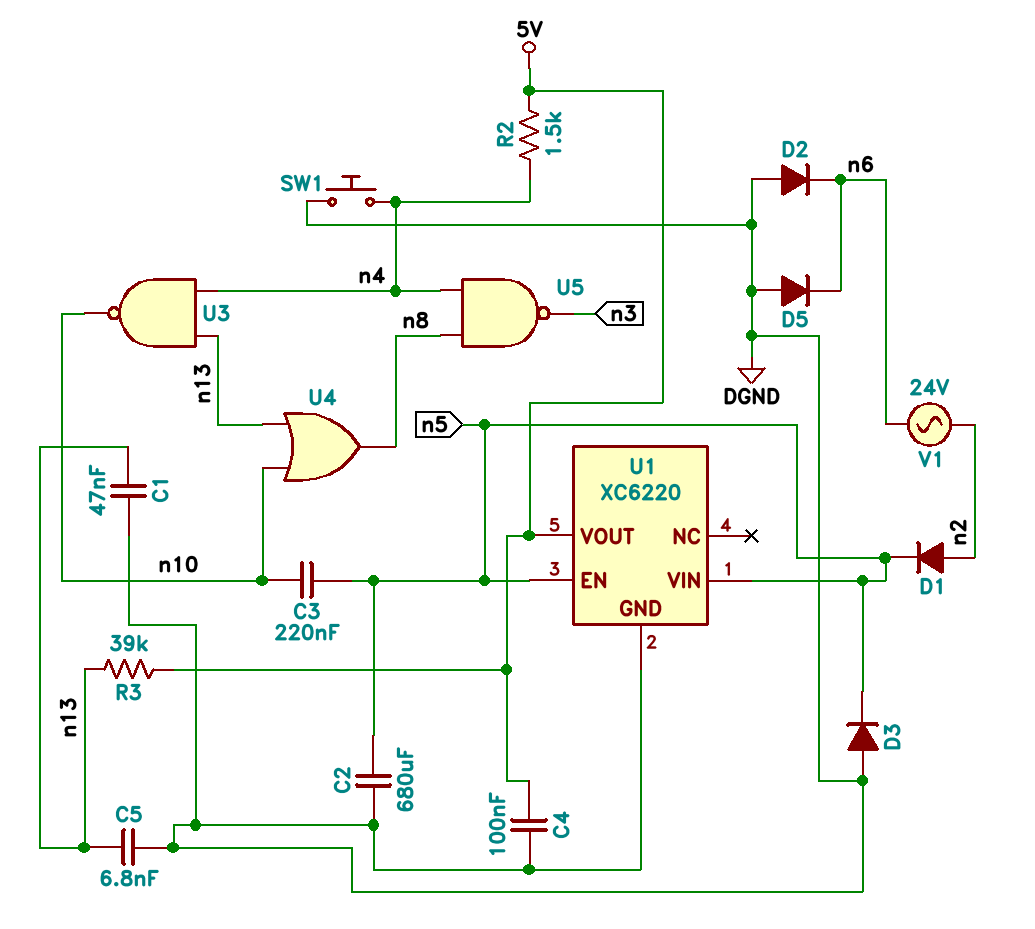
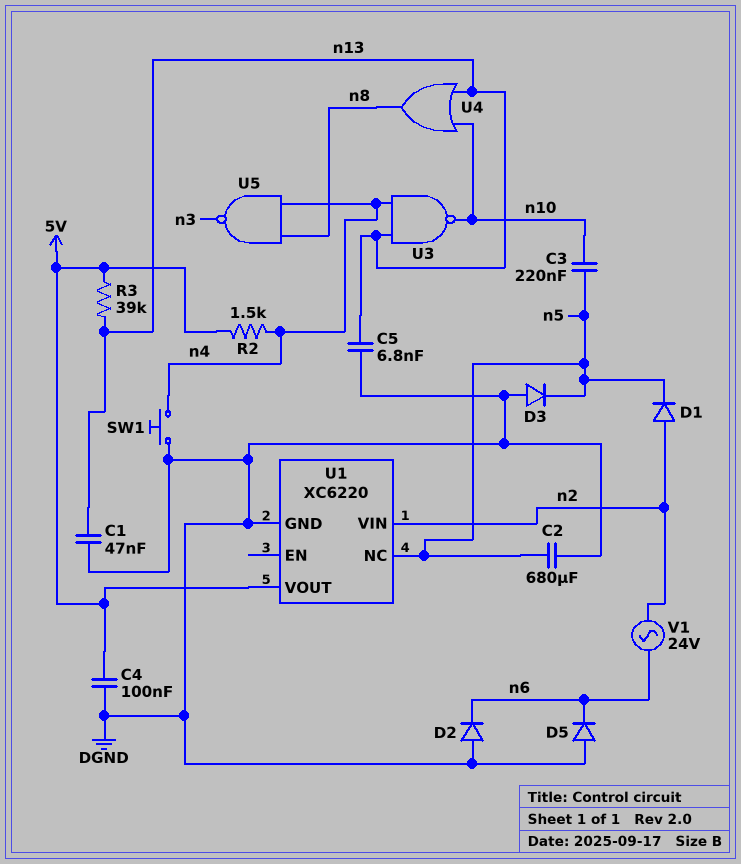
U1 pin EN: n5 -> none
U1 pin NC: none -> n5
U1 pin VIN: n5 -> n2

